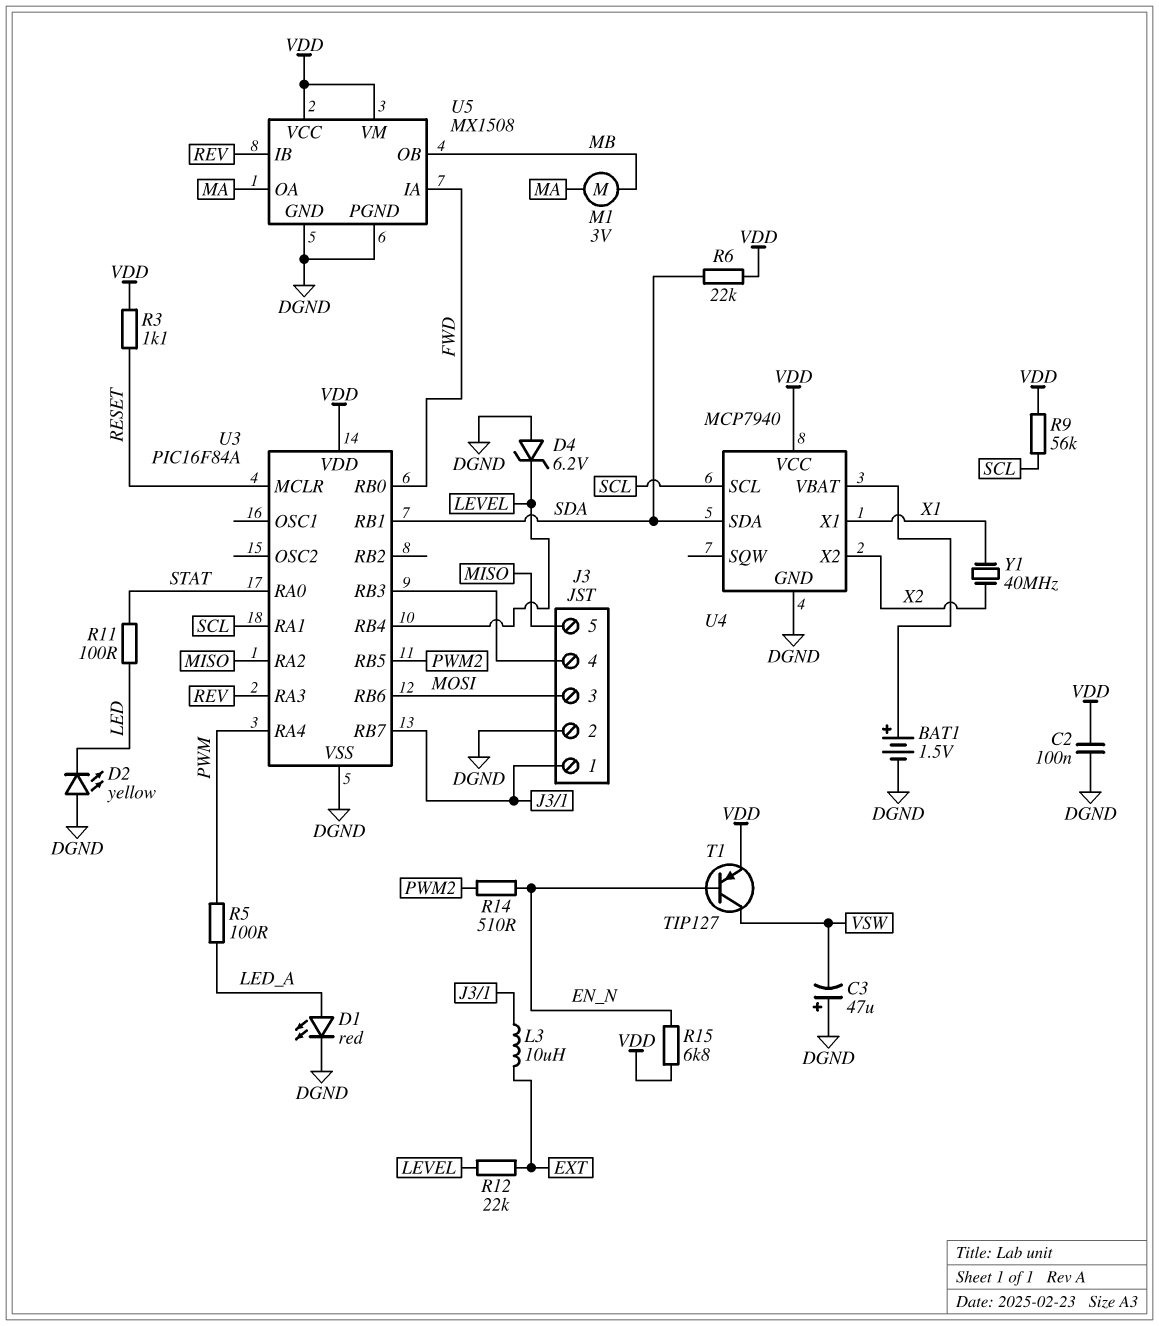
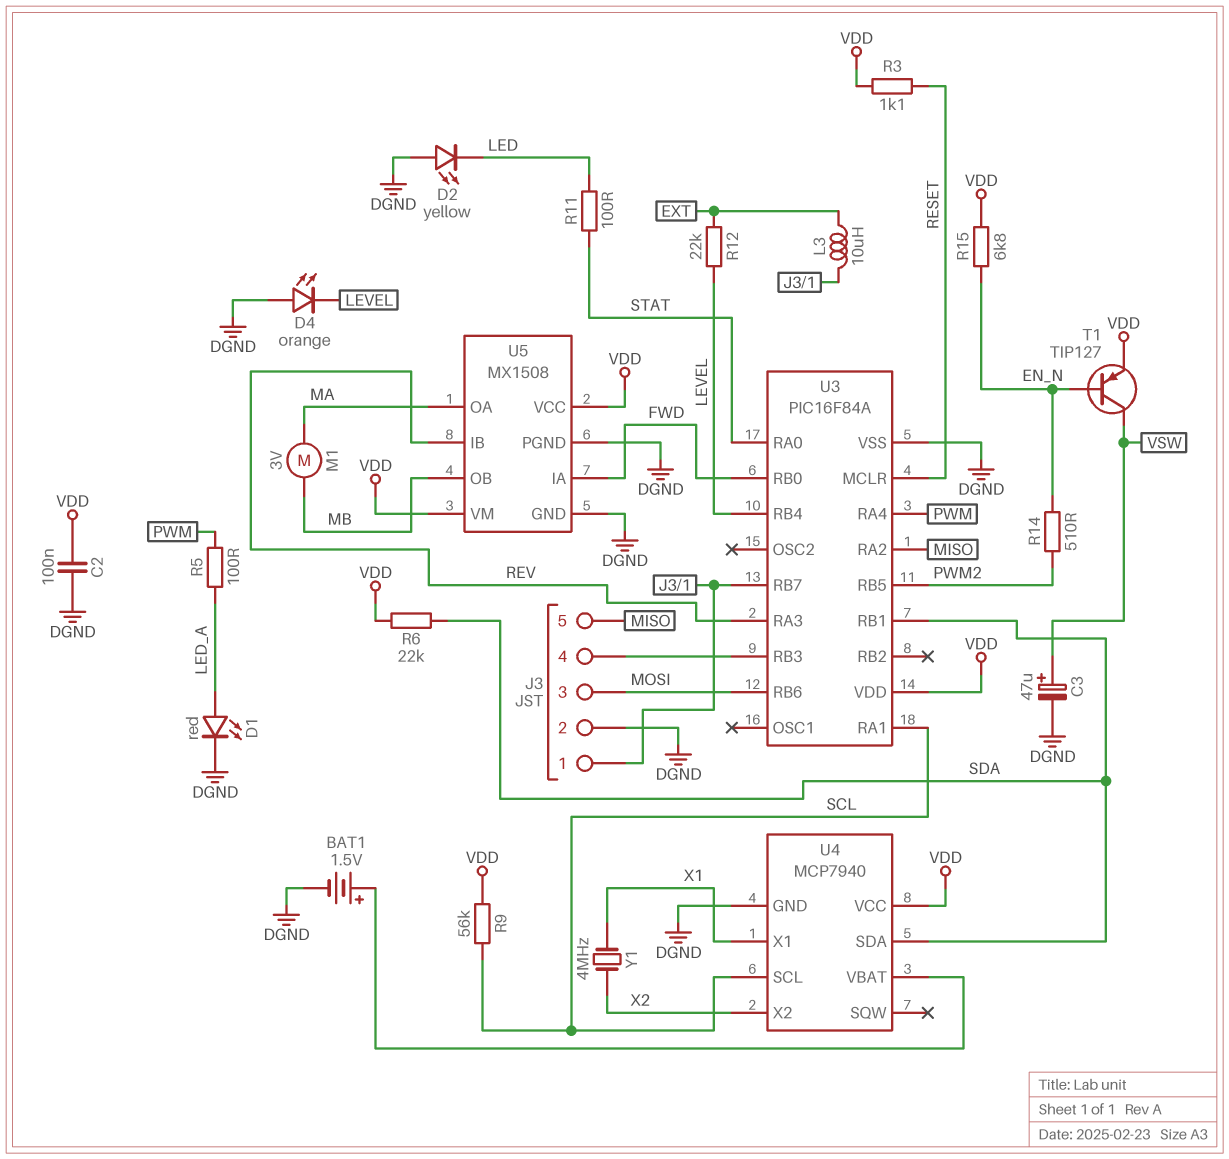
C3: 47uF (plus DGND, minus VSW) -> 47uF (plus VSW, minus DGND)
D4: zener 6.2V (A DGND, K LEVEL) -> LED orange (A DGND, K LEVEL)
Y1: 40MHz (X1, X2) -> 4MHz (X1, X2)

